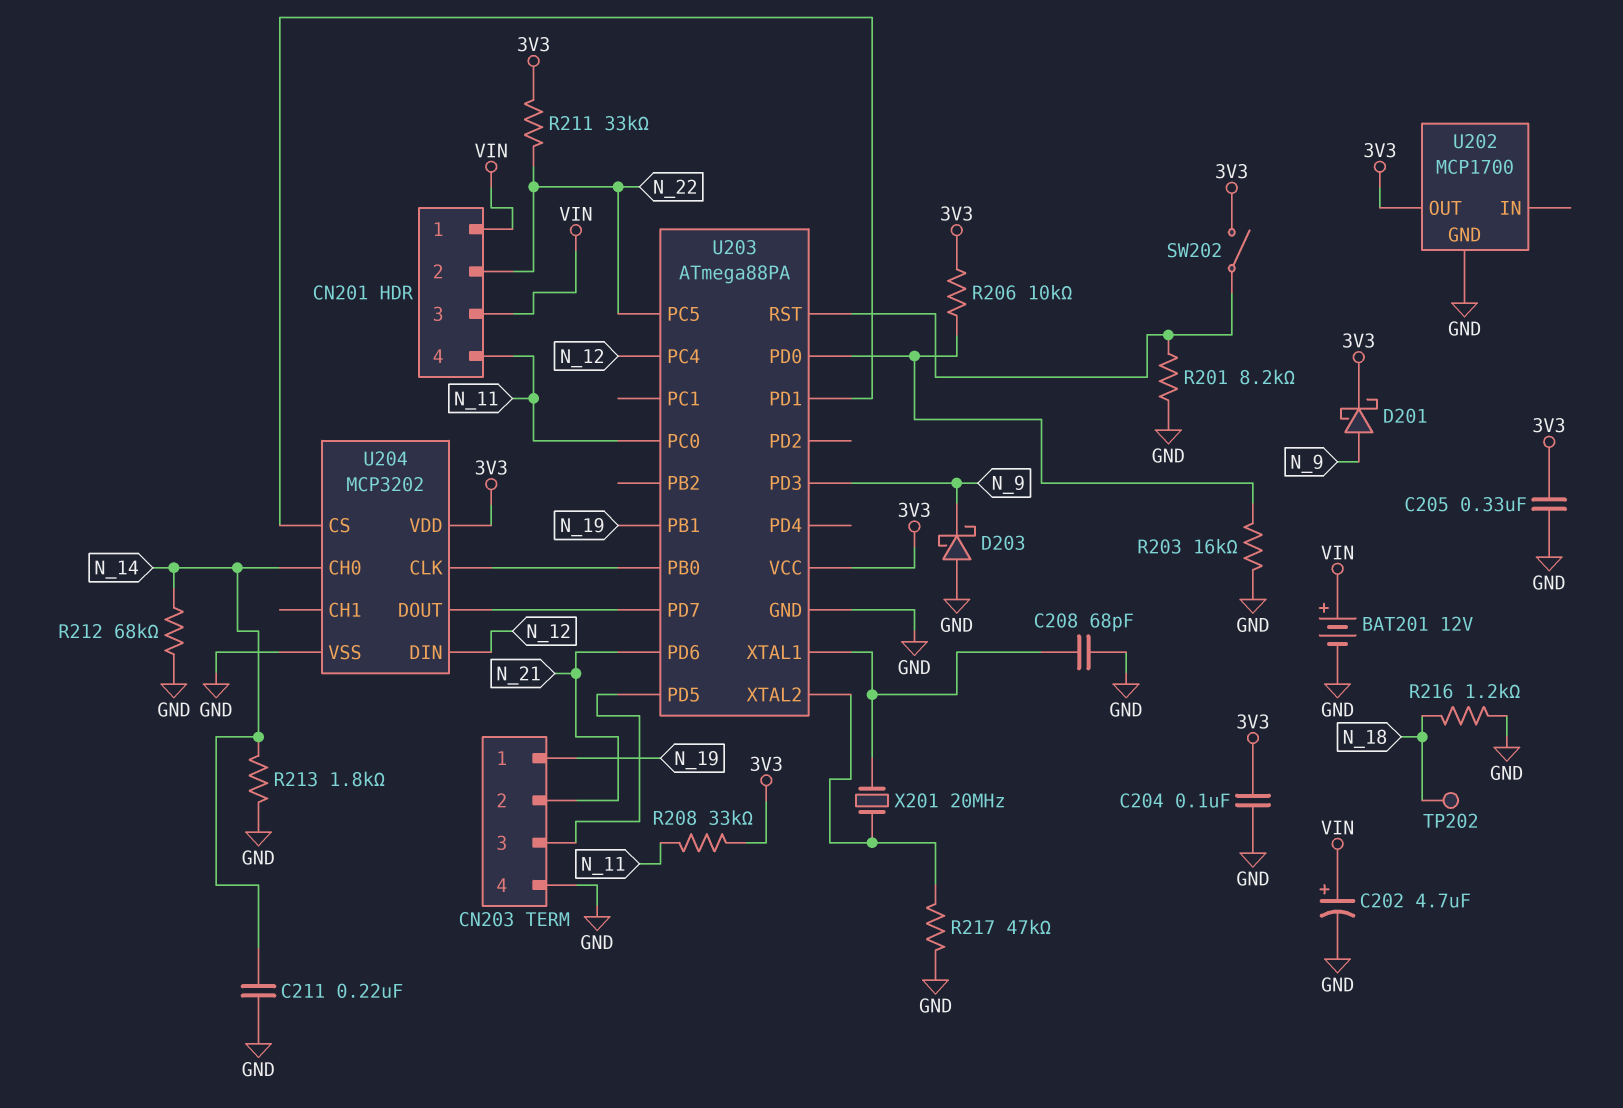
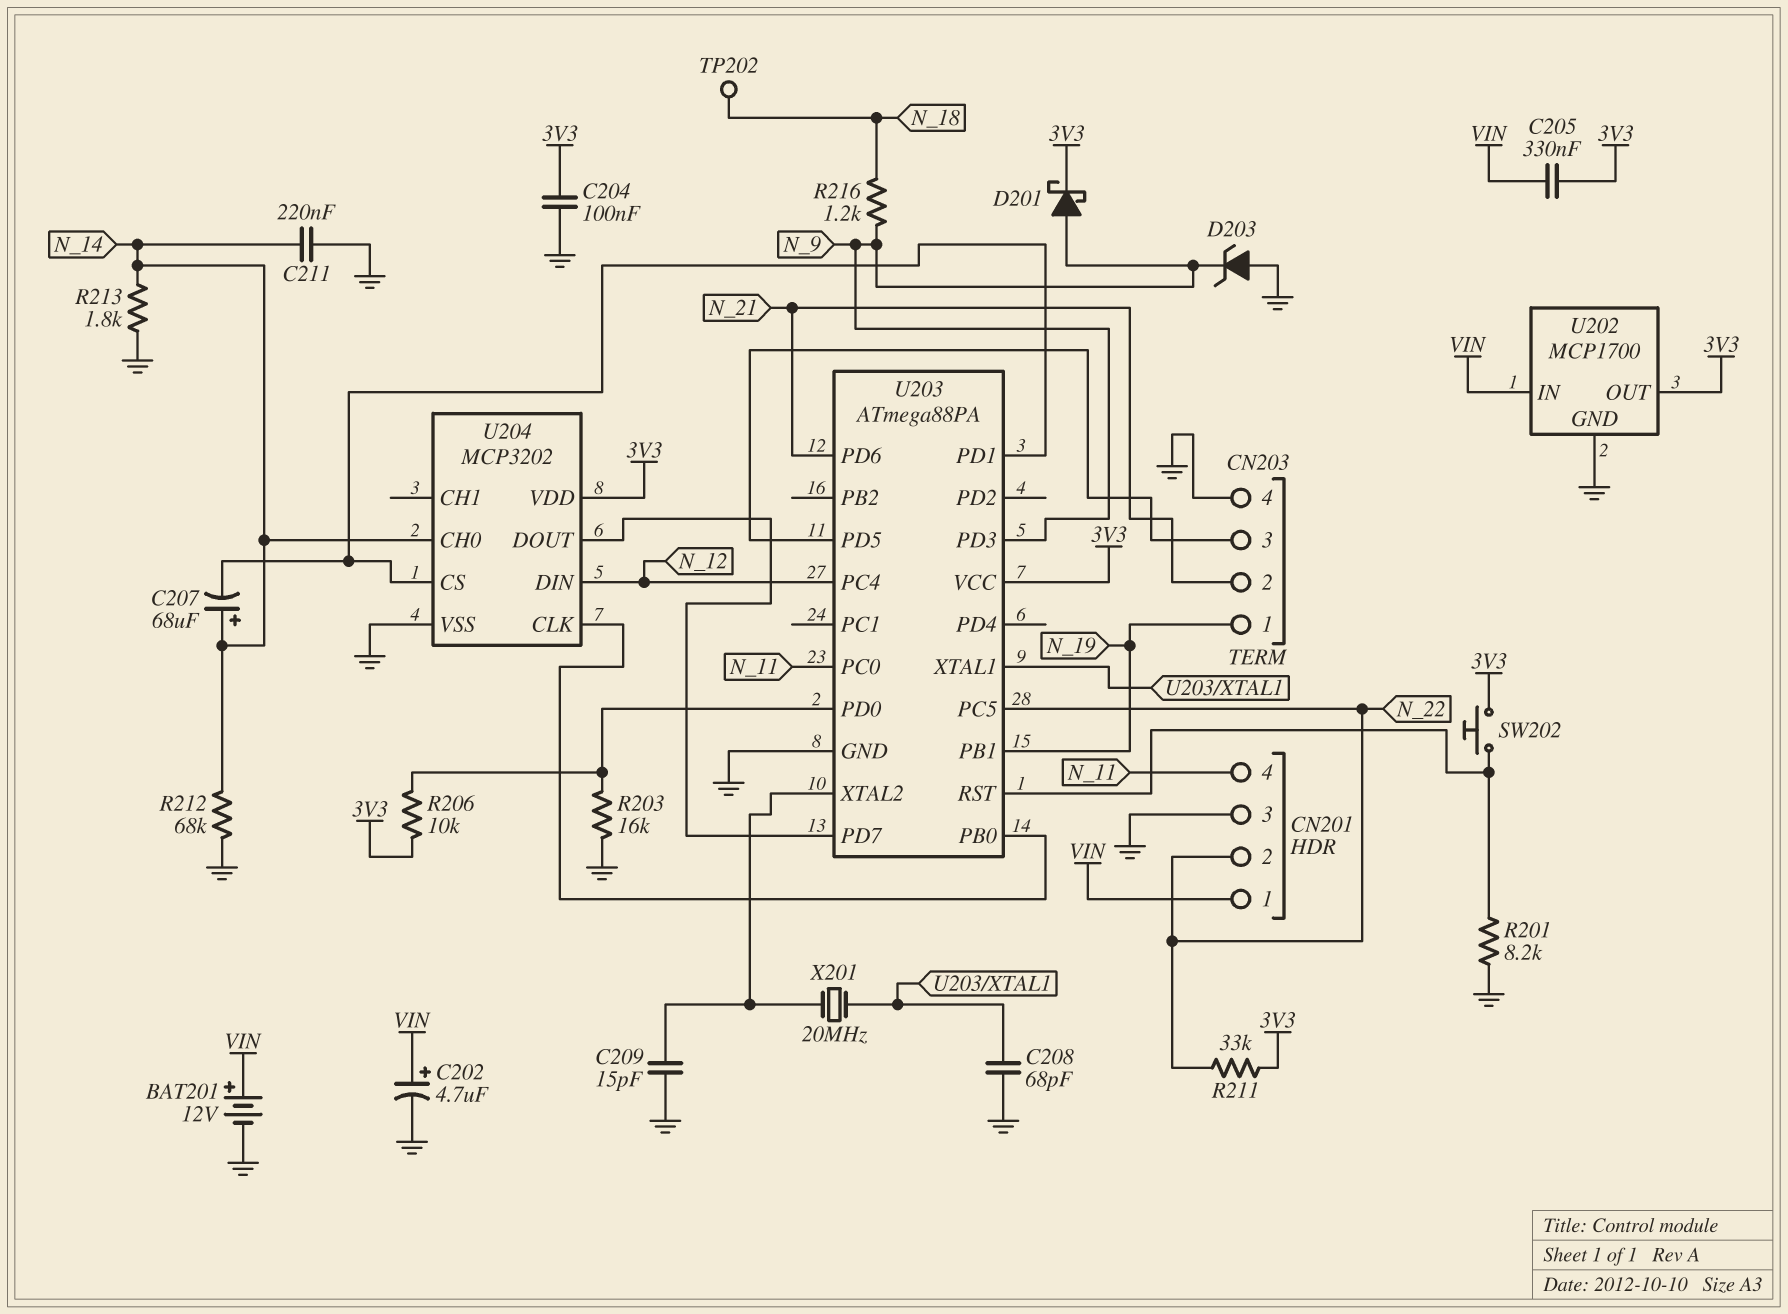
C205: 330nF (3V3, GND) -> 330nF (3V3, VIN)
C207: none -> 68uF (plus N_14, minus U203/PD1)
C209: none -> 15pF (GND, U203/XTAL2)
CN201 pin 3: VIN -> GND
D203: schottky (A GND, K N_9) -> zener (A GND, K N_9)
R208: 33k (3V3, N_11) -> none
R216: 1.2k (GND, N_18) -> 1.2k (N_9, N_18)
R217: 47k (GND, U203/XTAL2) -> none
SW202: switch (3V3, U203/RST) -> button (3V3, U203/RST)
U202 pin IN: none -> VIN

